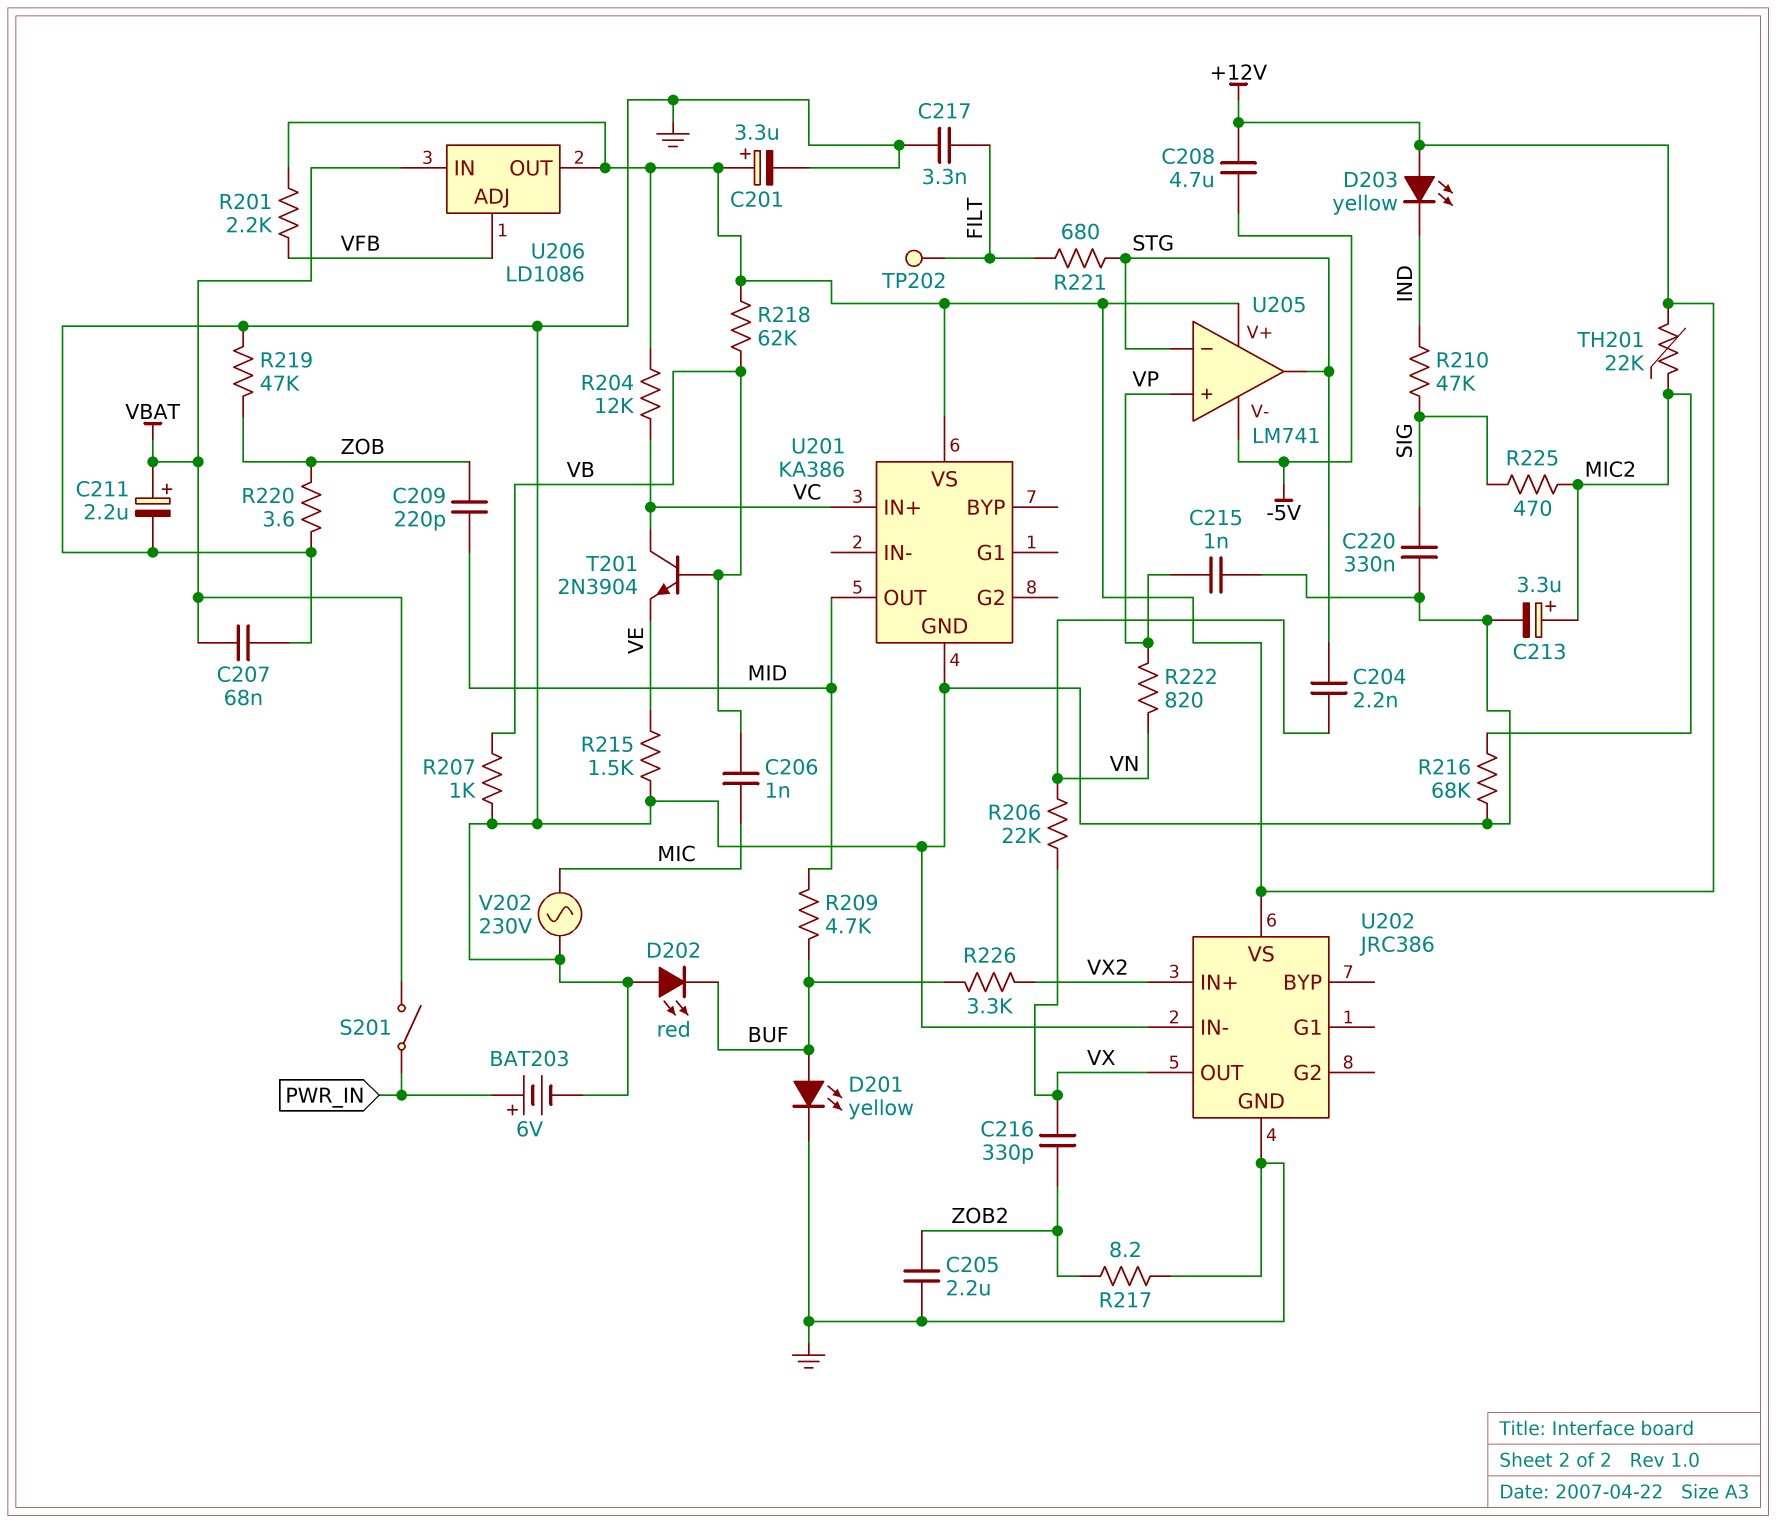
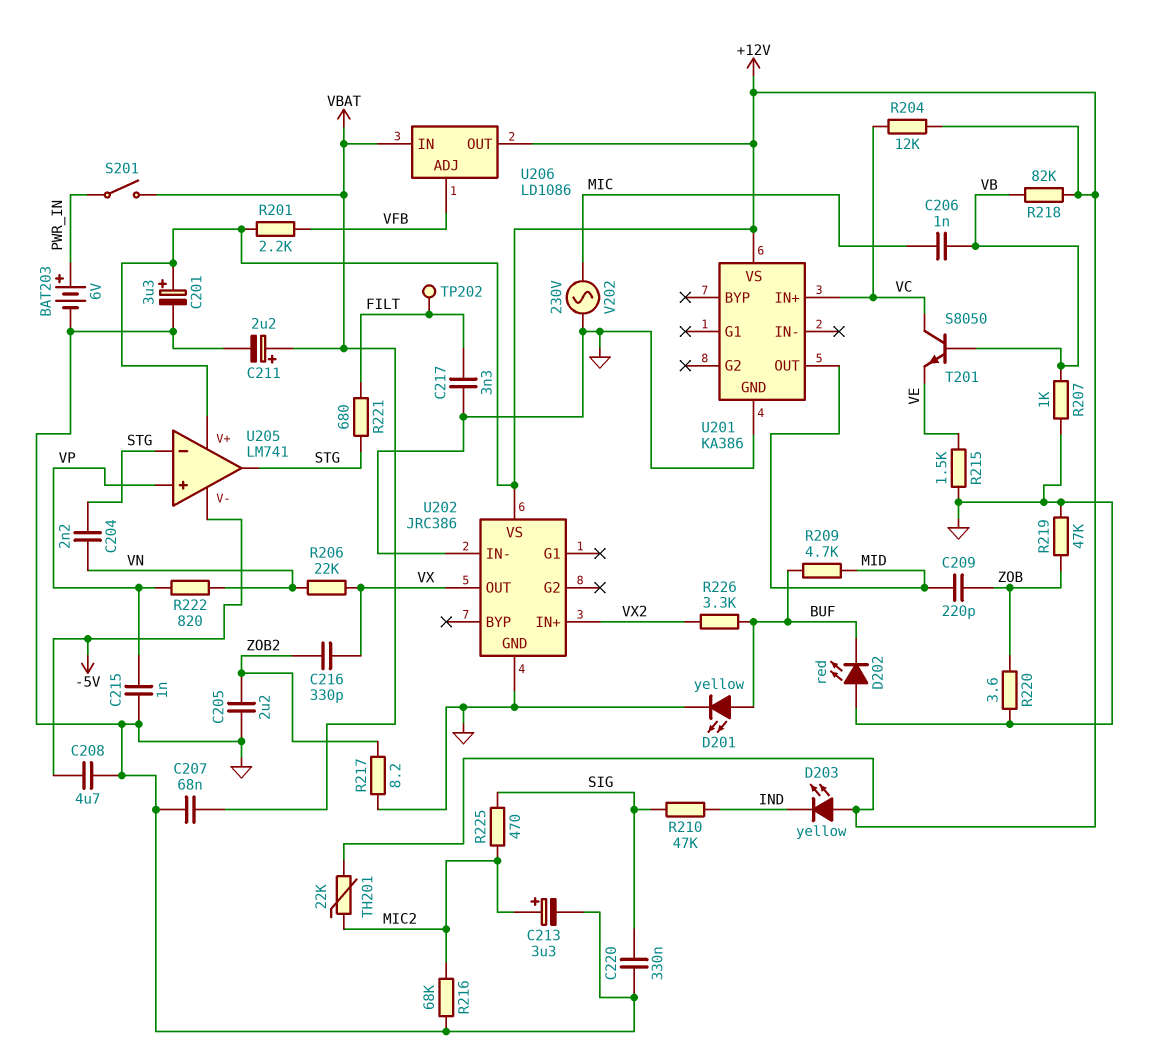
C208: 4.7uF (+12V, -5V) -> 4.7uF (-5V, GND)
R218: 62k (+12V, VB) -> 82k (+12V, VB)
T201: NPN 2N3904 (B VB, C VC, E VE) -> NPN S8050 (B VB, C VC, E VE)

